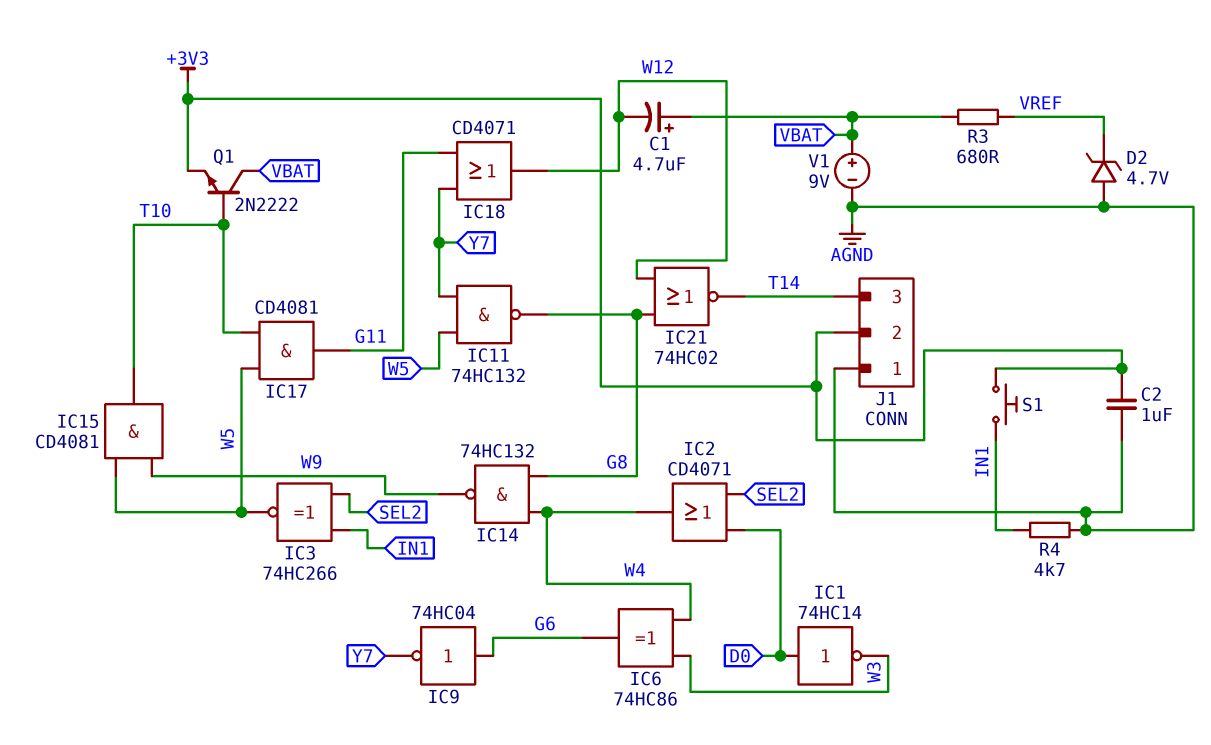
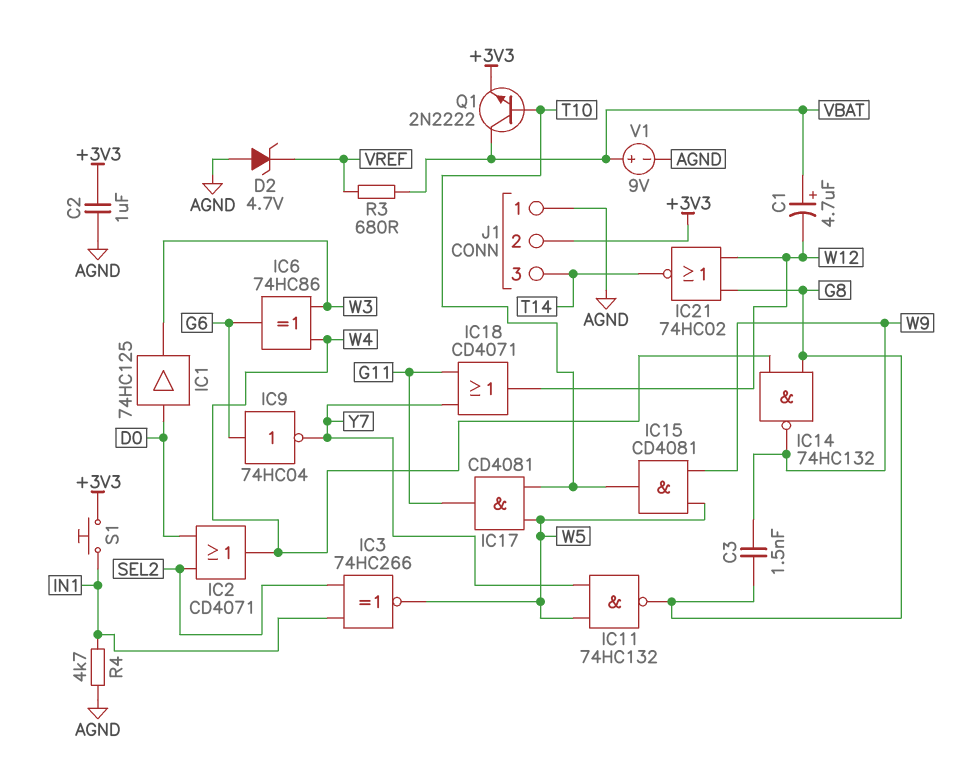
C3: none -> 1.5nF (G8, W9)
IC1: NOT 74HC14 (in D0, out W3) -> buffer 74HC125 (in D0, out W3)

